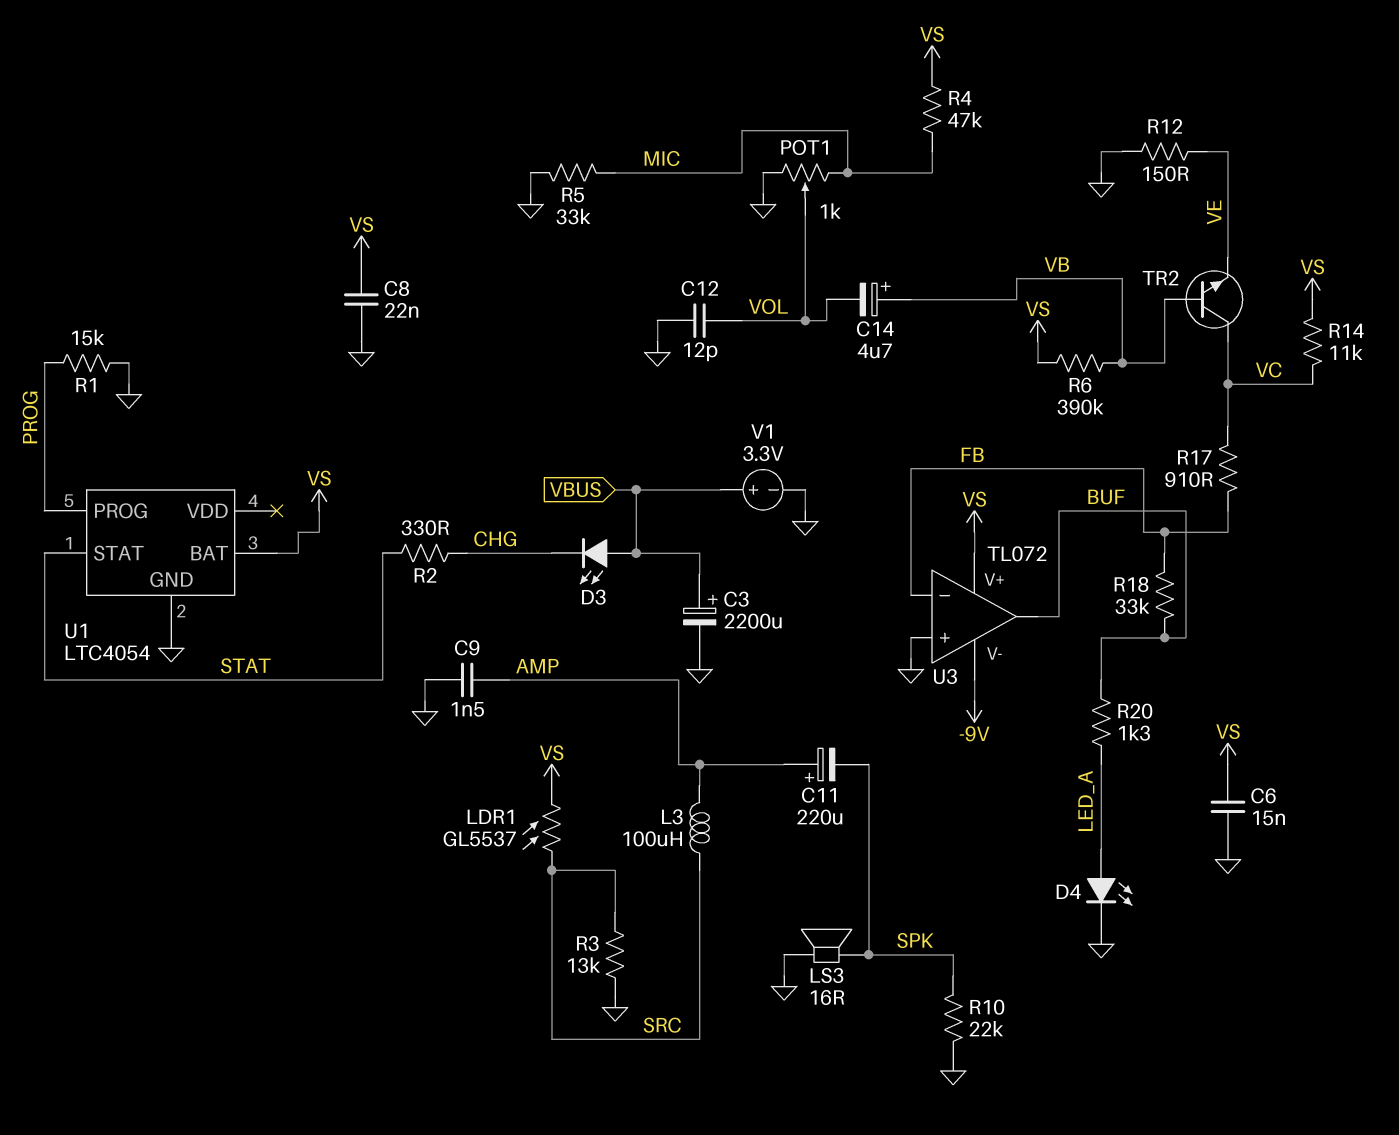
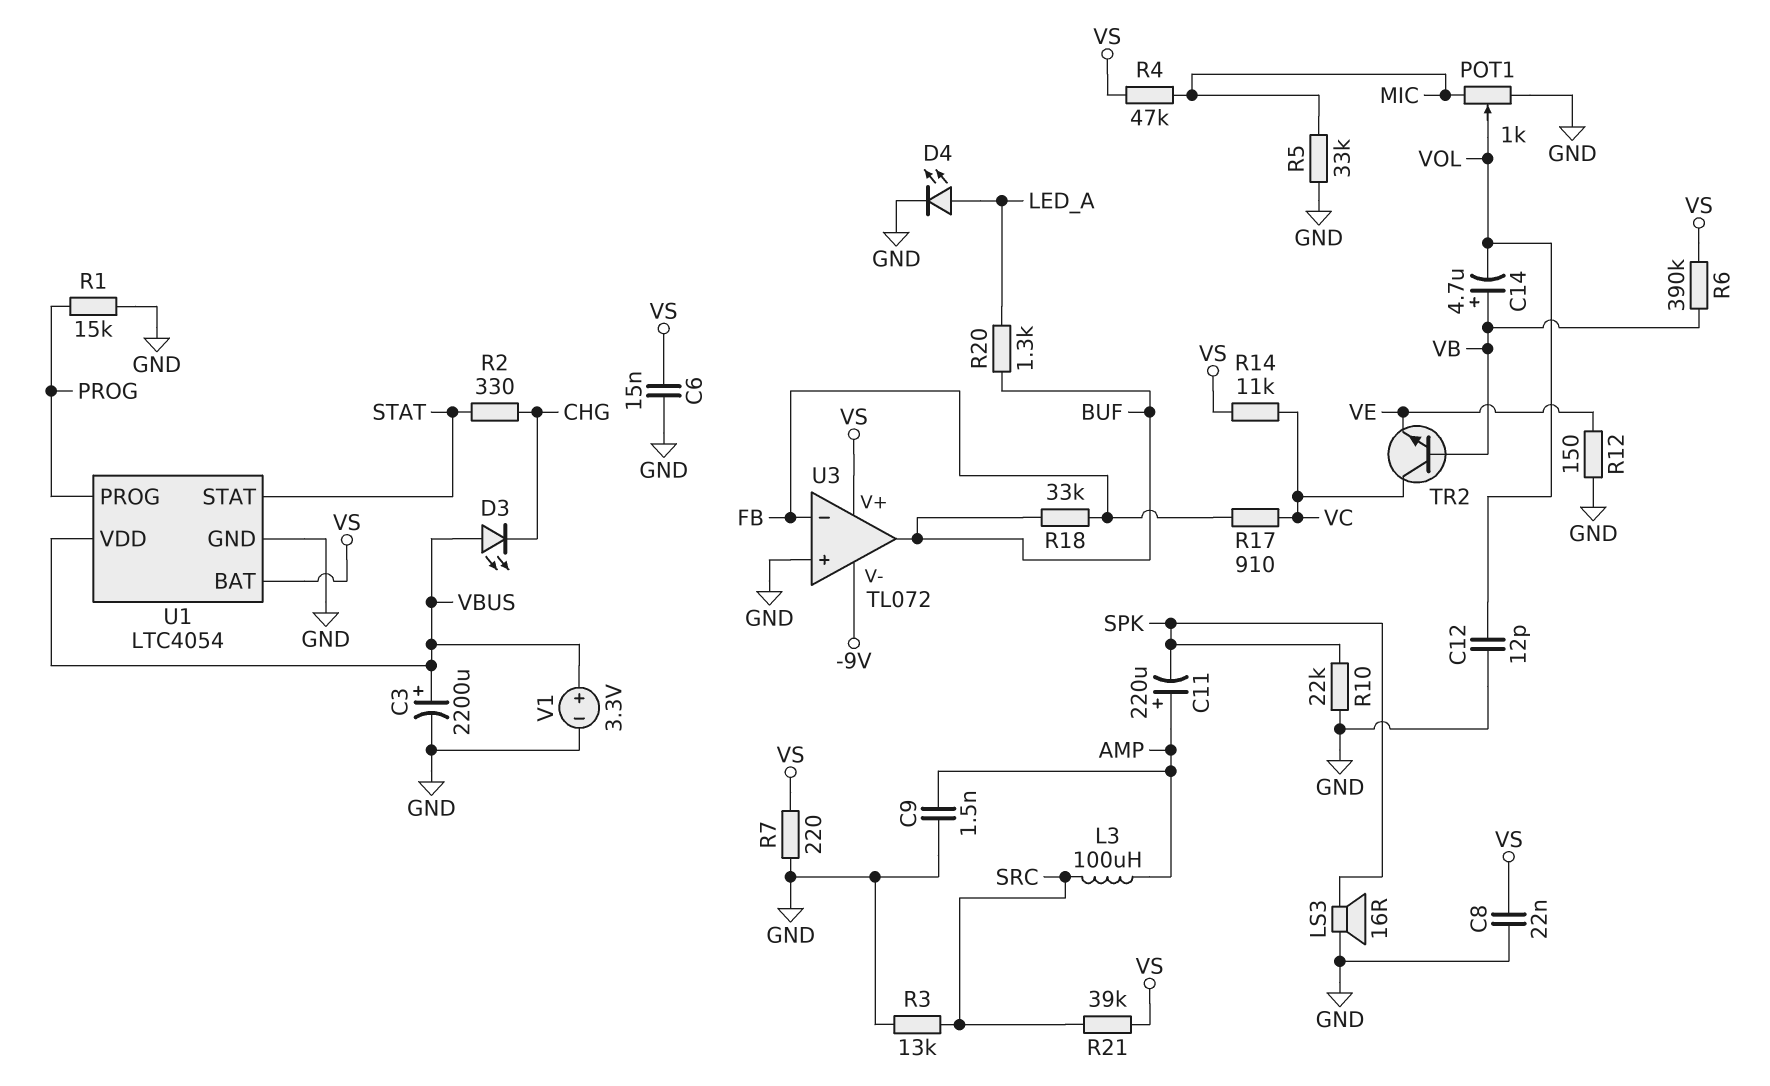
LDR1: GL5537 (SRC, VS) -> none
R7: none -> 220 (GND, VS)
R21: none -> 39k (SRC, VS)
U1 pin VDD: none -> VBUS

